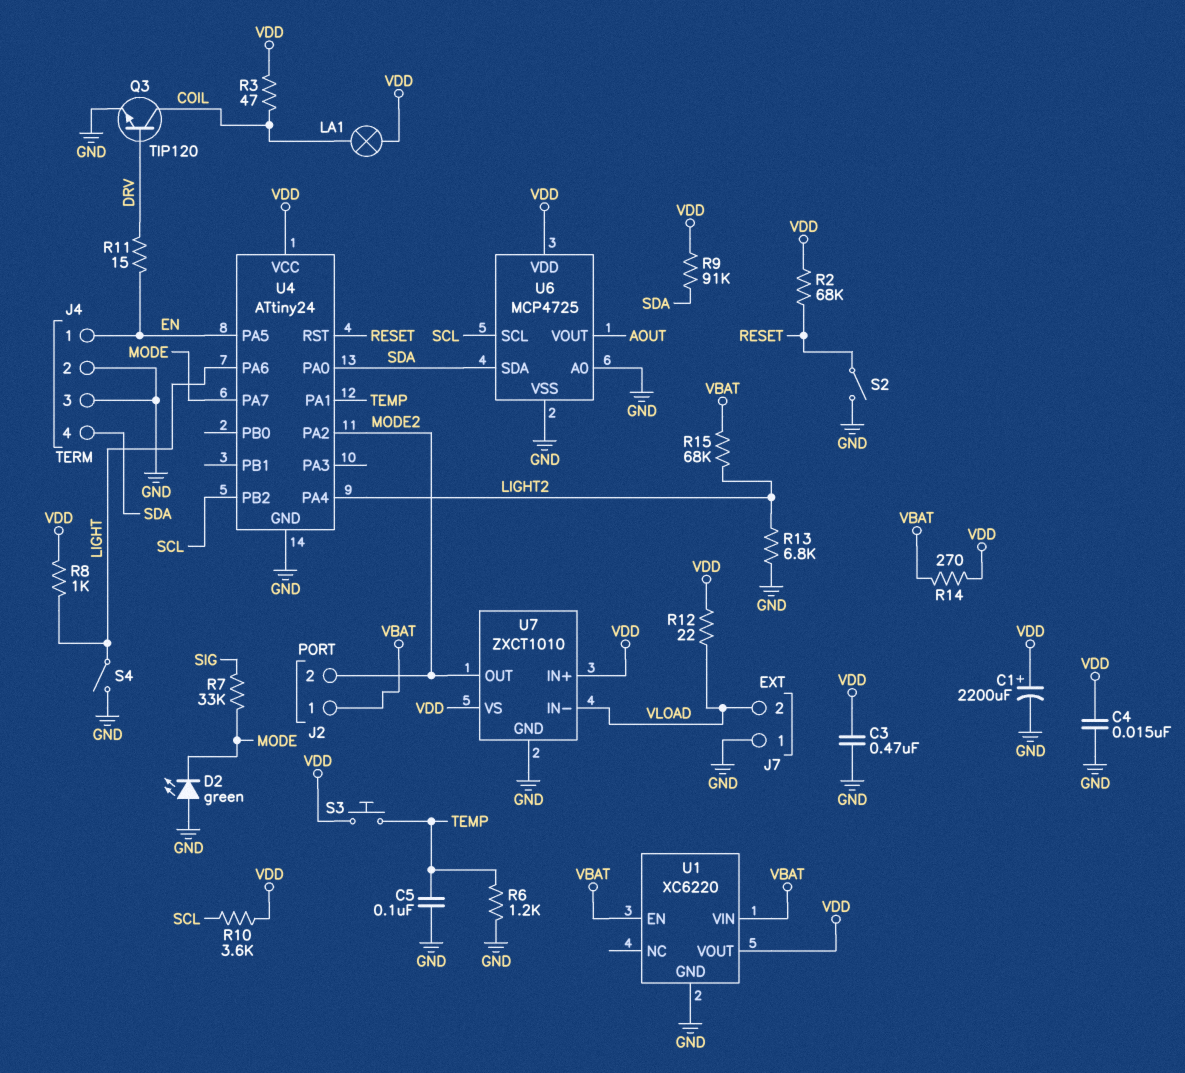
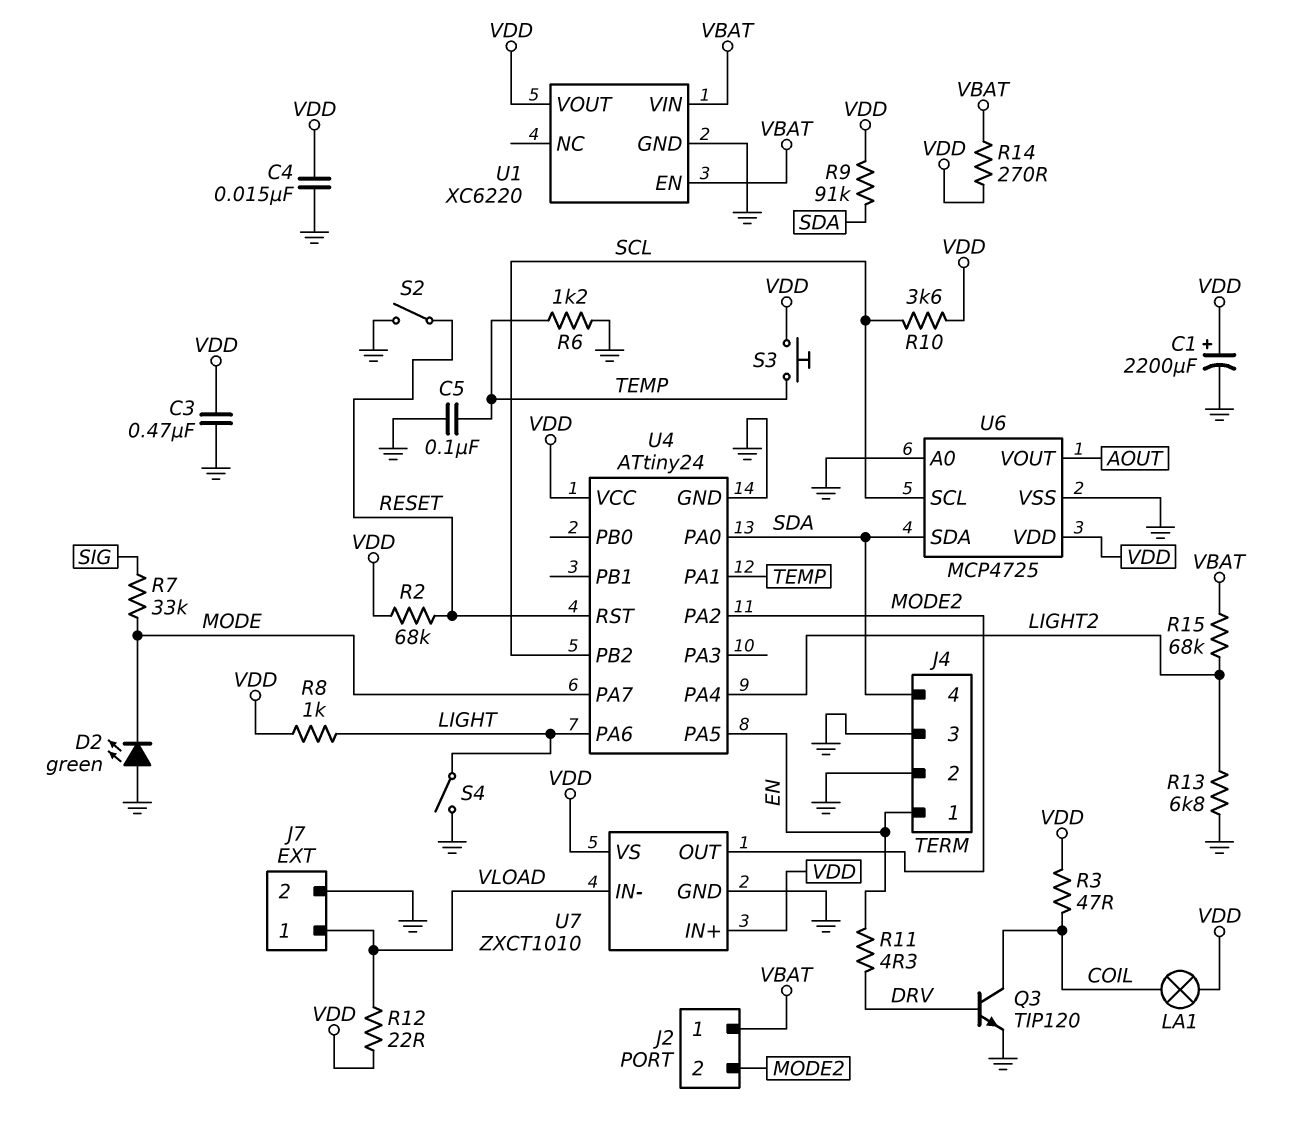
J7 pin 1: GND -> VLOAD
J7 pin 2: VLOAD -> GND
R11: 15 (DRV, EN) -> 4.3 (DRV, EN)

